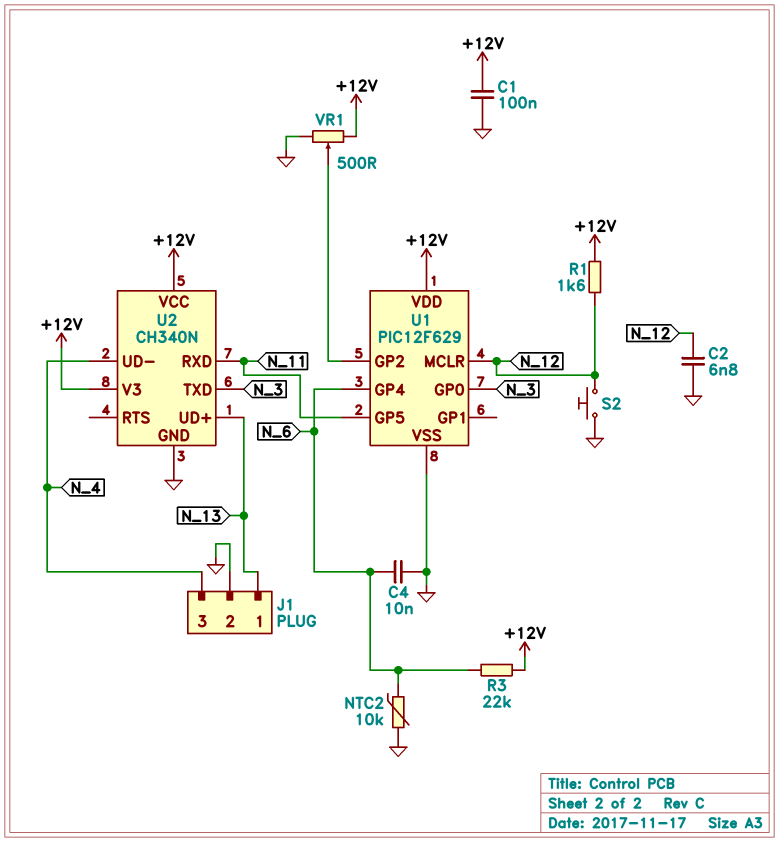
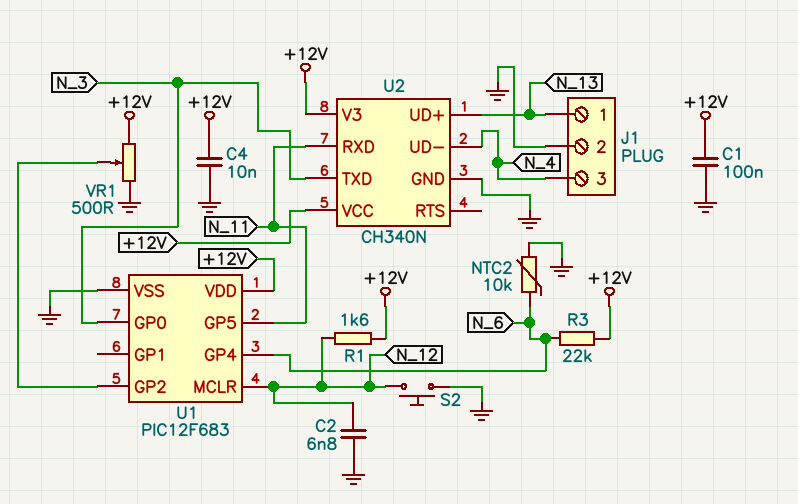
C4: 10nF (GND, N_6) -> 10nF (+12V, GND)
U1: PIC12F629 -> PIC12F683

